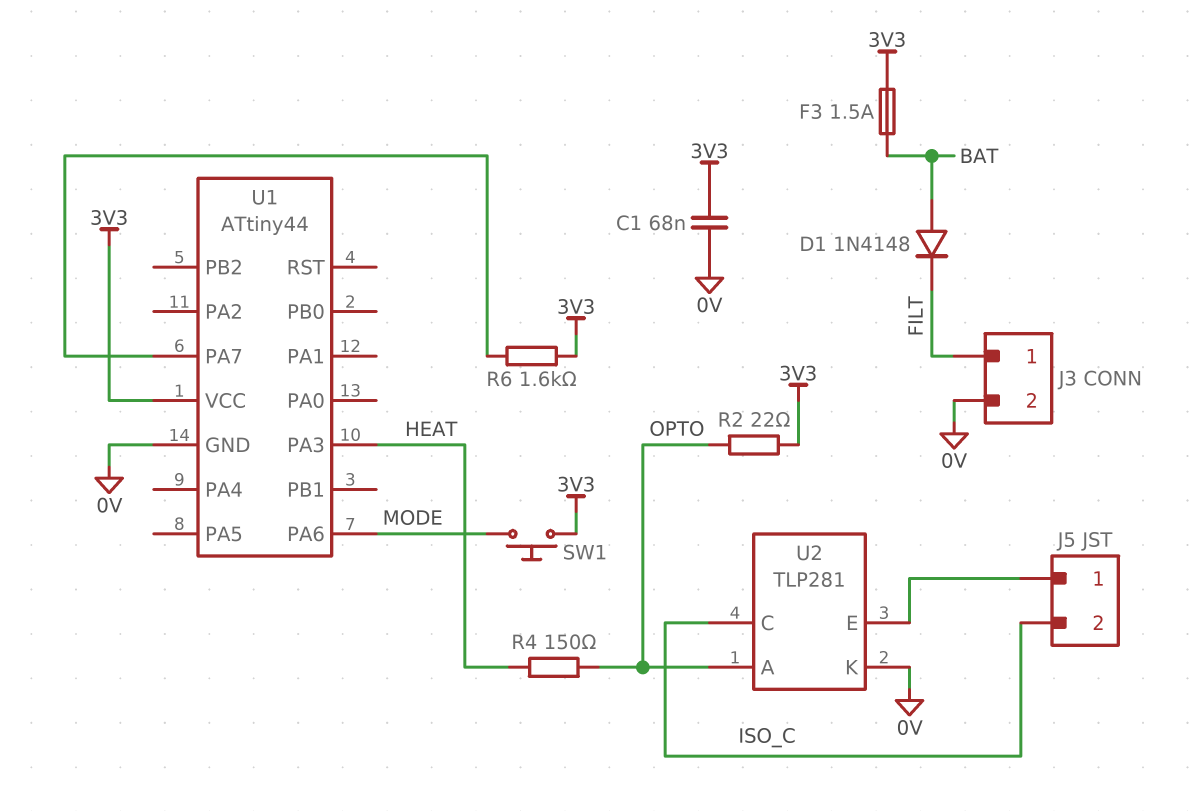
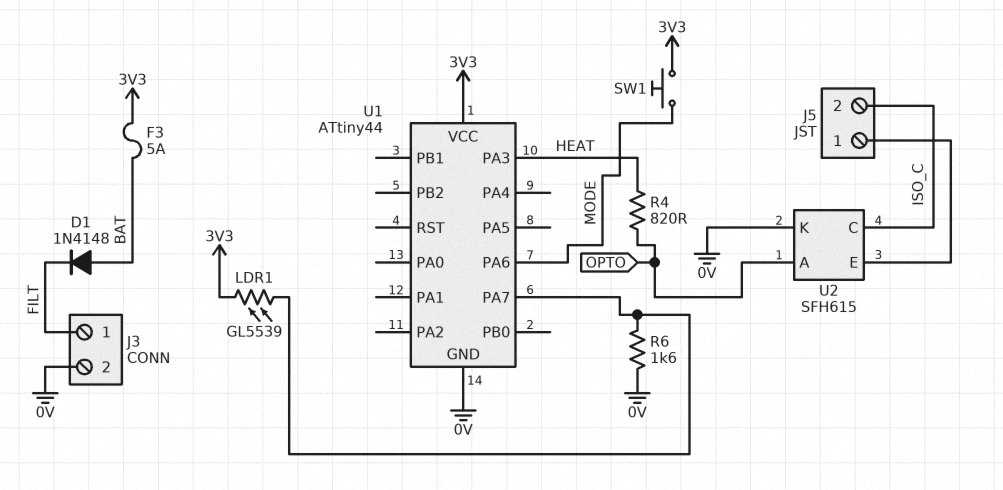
C1: 68nF (0V, 3V3) -> none
F3: 1.5A (3V3, BAT) -> 5A (3V3, BAT)
LDR1: none -> GL5539 (3V3, U1/PA7)
R2: 22 (3V3, OPTO) -> none
R4: 150 (HEAT, OPTO) -> 820 (HEAT, OPTO)
R6: 1.6k (3V3, U1/PA7) -> 1.6k (0V, U1/PA7)
U2: TLP281 -> SFH615

